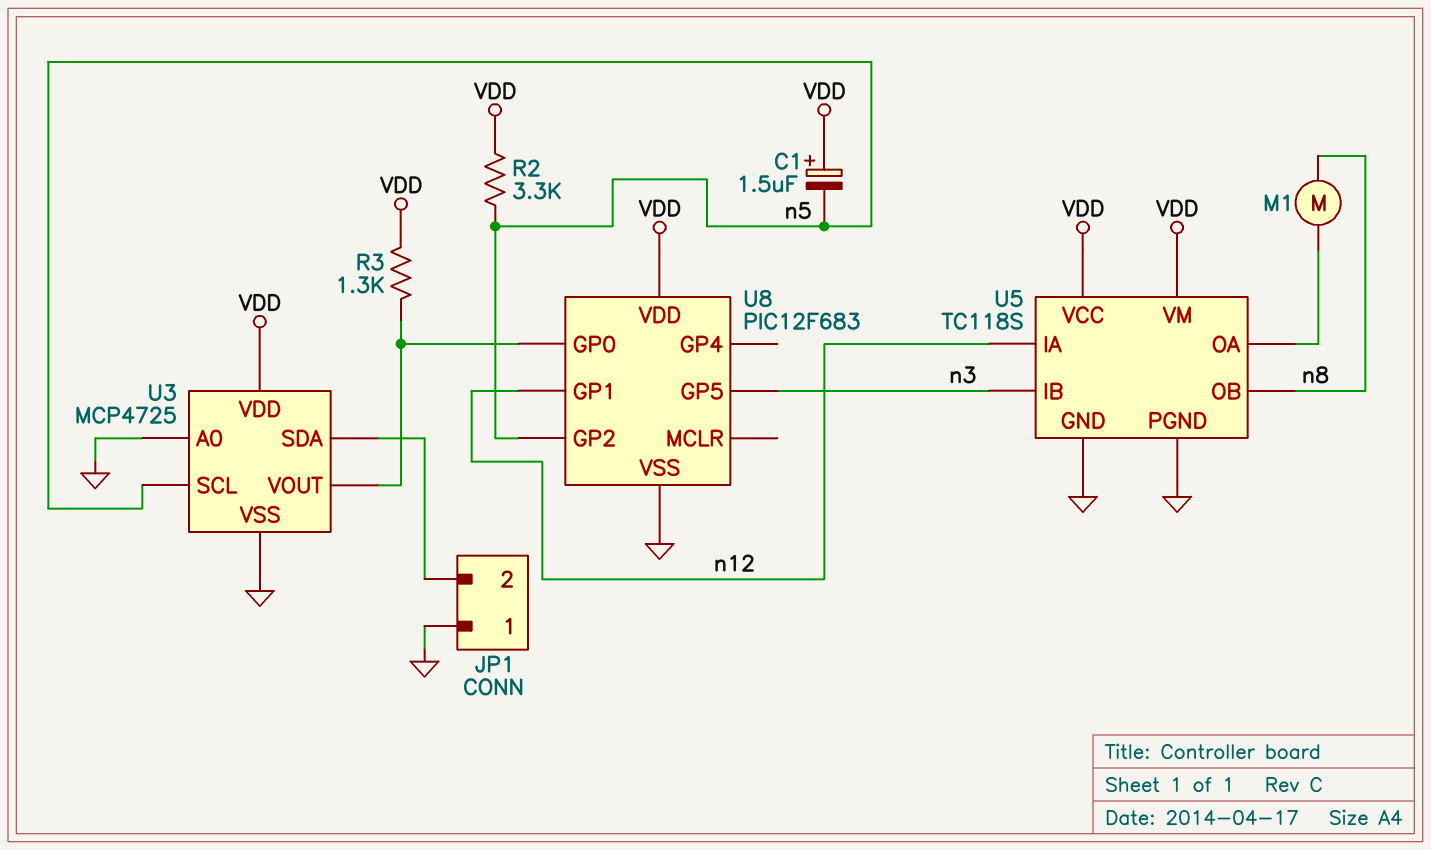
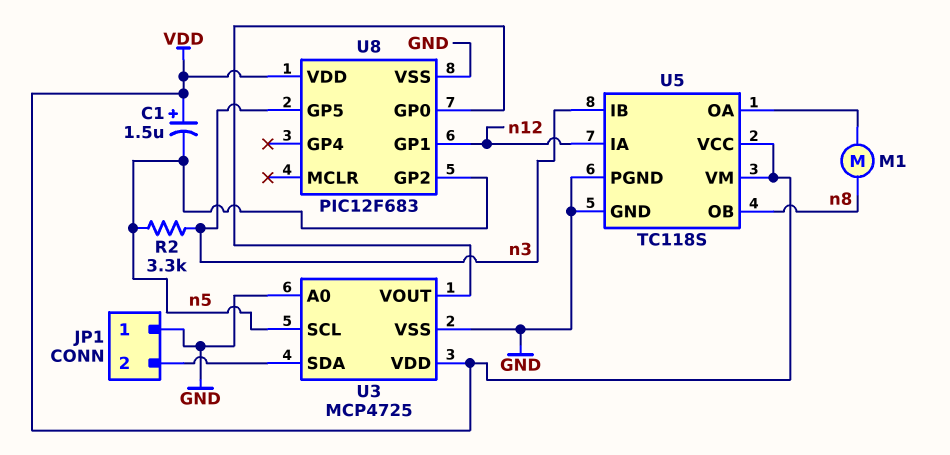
R2: 3.3k (VDD, n5) -> 3.3k (n3, n5)
R3: 1.3k (U3/VOUT, VDD) -> none

